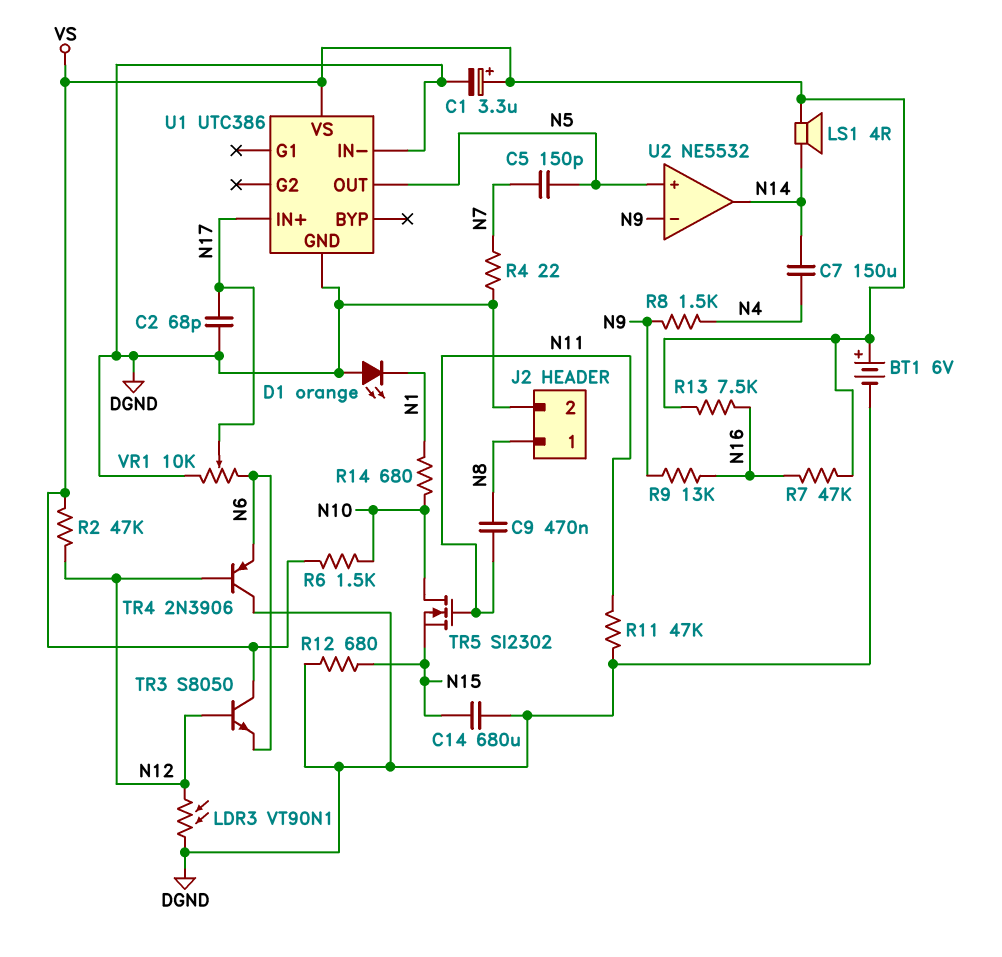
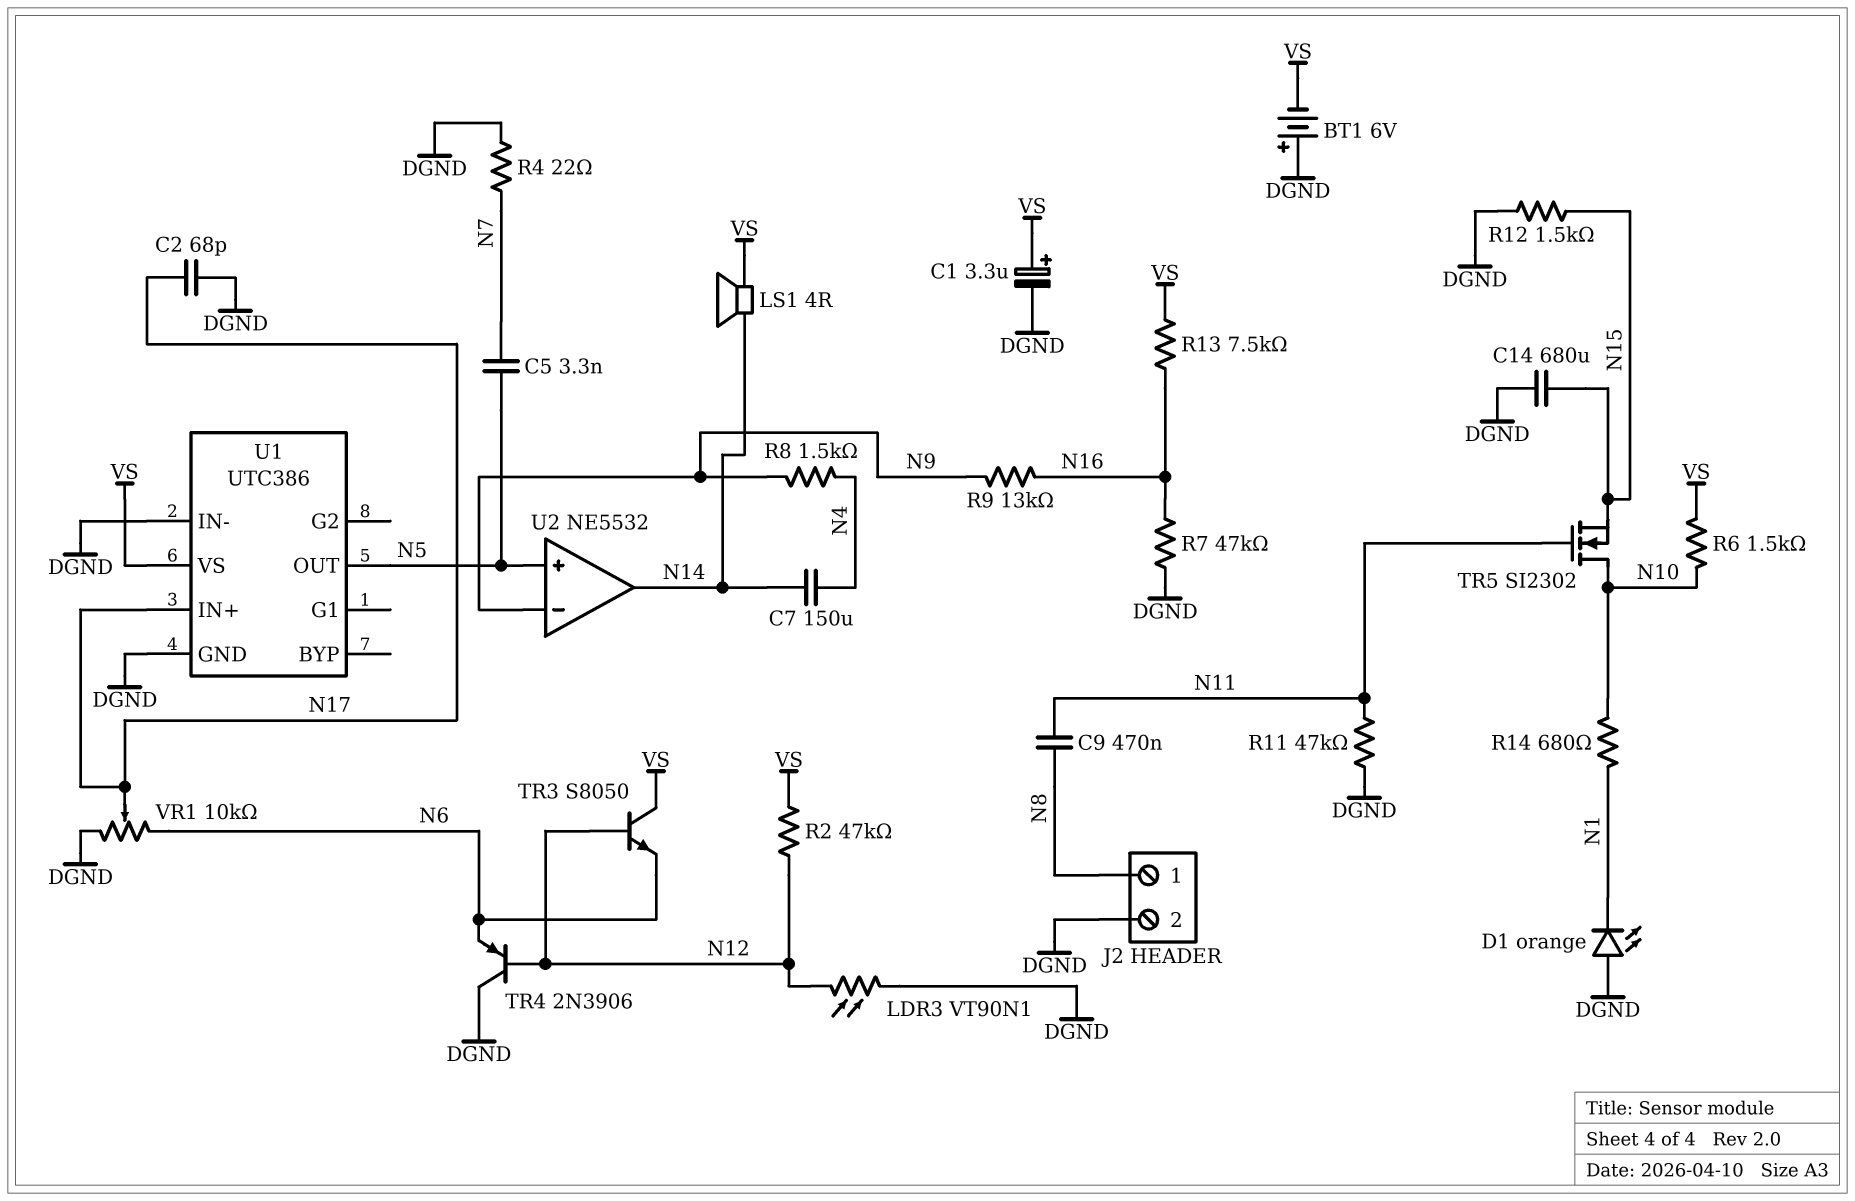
BT1: 6V (plus VS, minus DGND) -> 6V (plus DGND, minus VS)
C5: 150pF (N5, N7) -> 3.3nF (N5, N7)
R7: 47k (N16, VS) -> 47k (DGND, N16)
R12: 680 (DGND, N15) -> 1.5k (DGND, N15)

